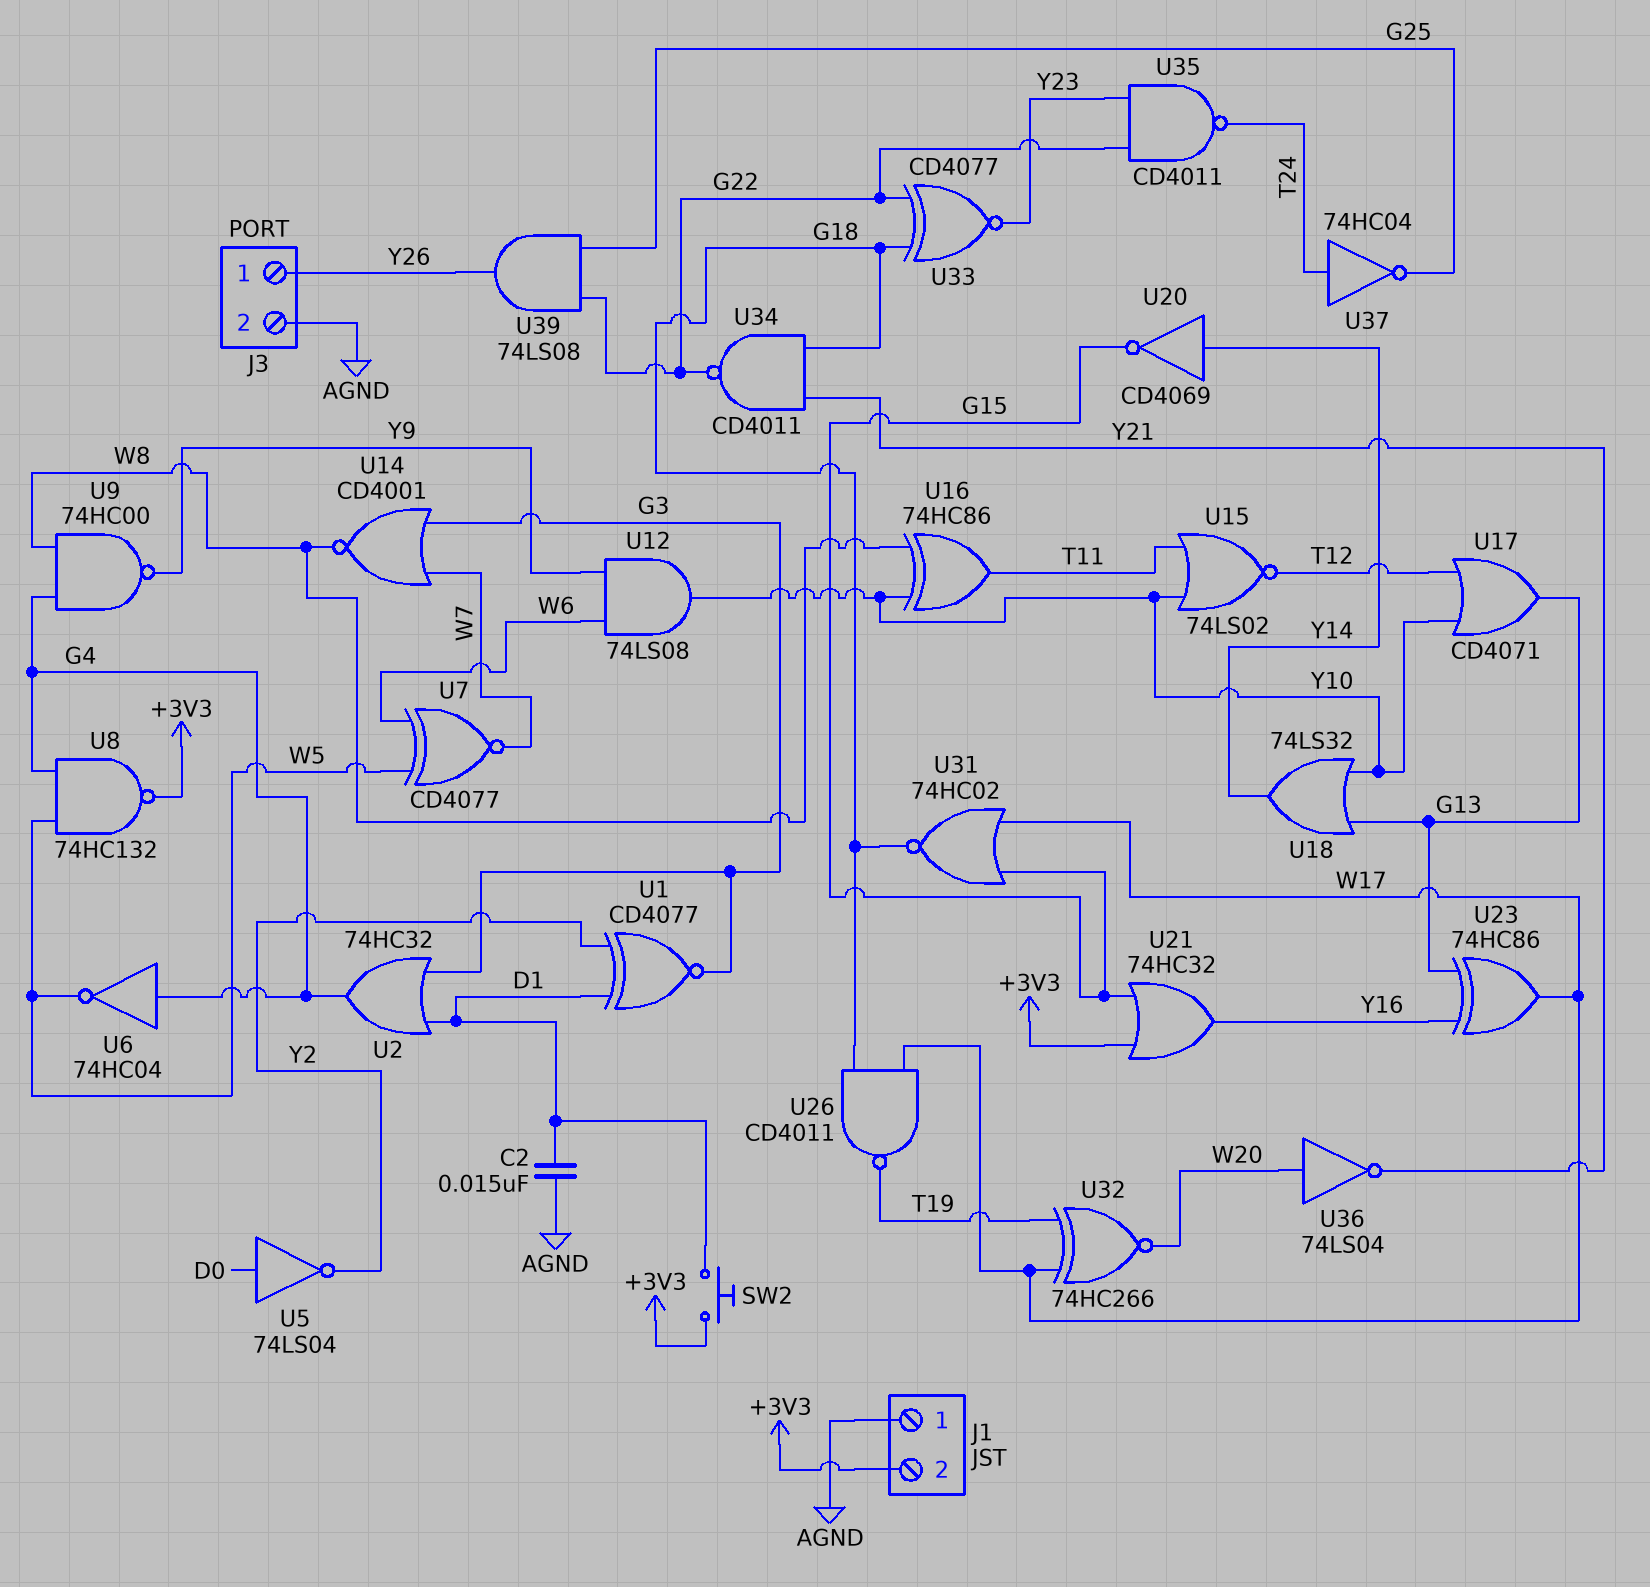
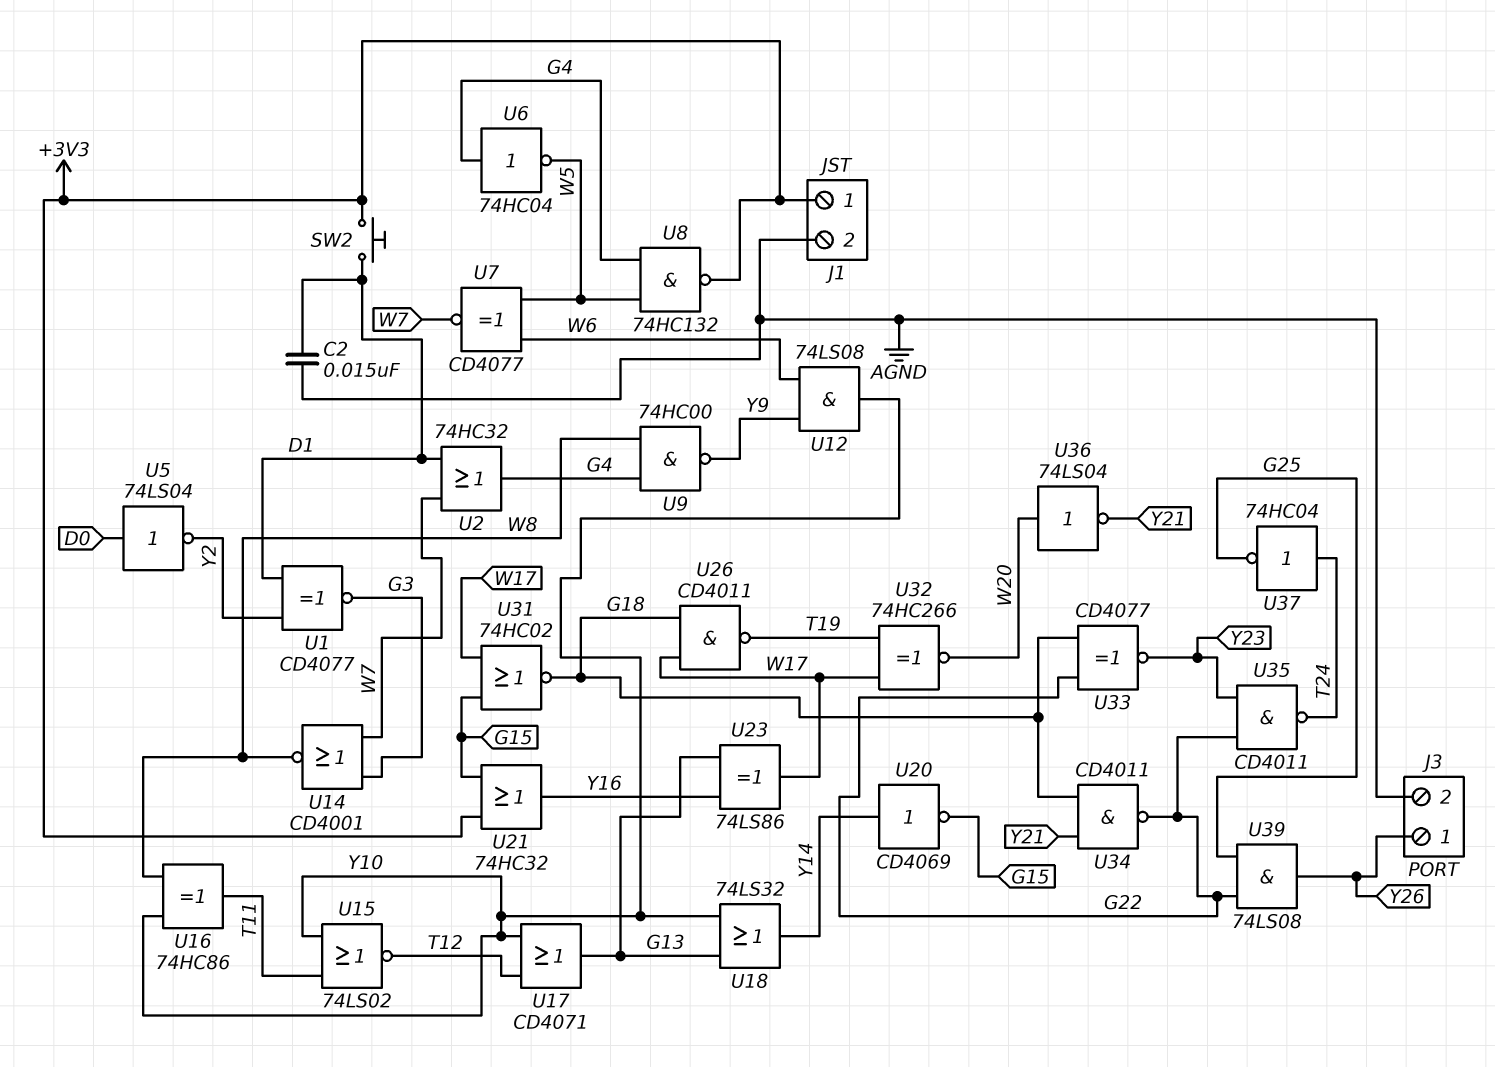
J1 pin 1: AGND -> +3V3
J1 pin 2: +3V3 -> AGND
U2: OR 74HC32 (in D1, in G3, out G4) -> OR 74HC32 (in D1, in W7, out G4)
U23: XOR 74HC86 (in G13, in Y16, out W17) -> XOR 74LS86 (in G13, in Y16, out W17)

